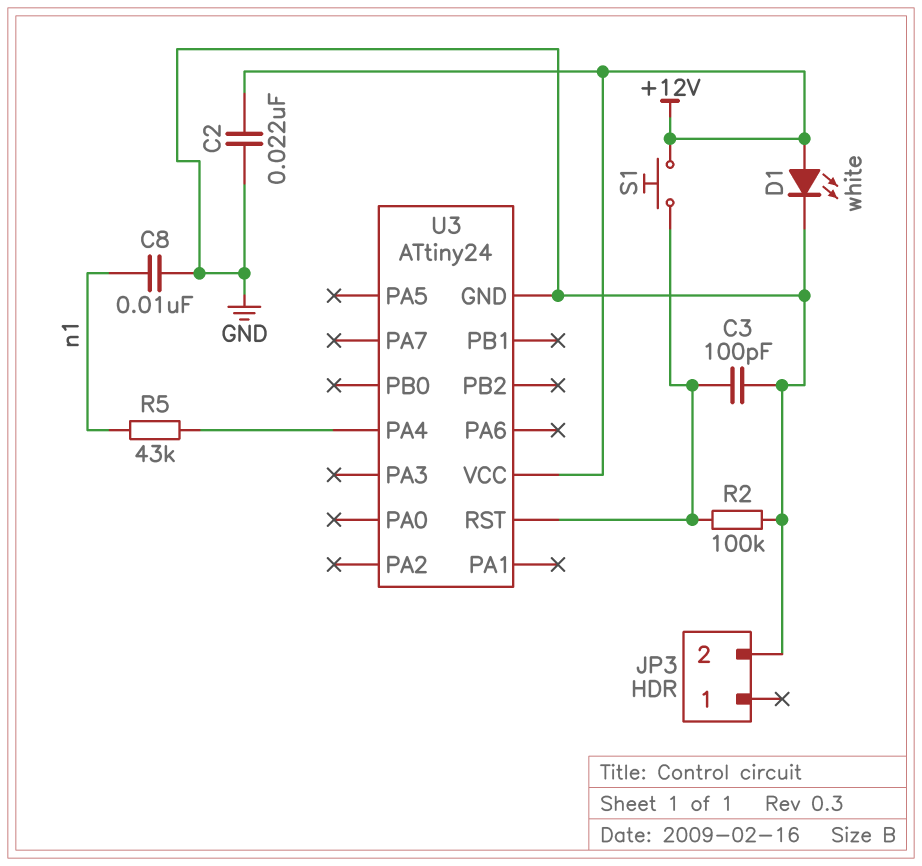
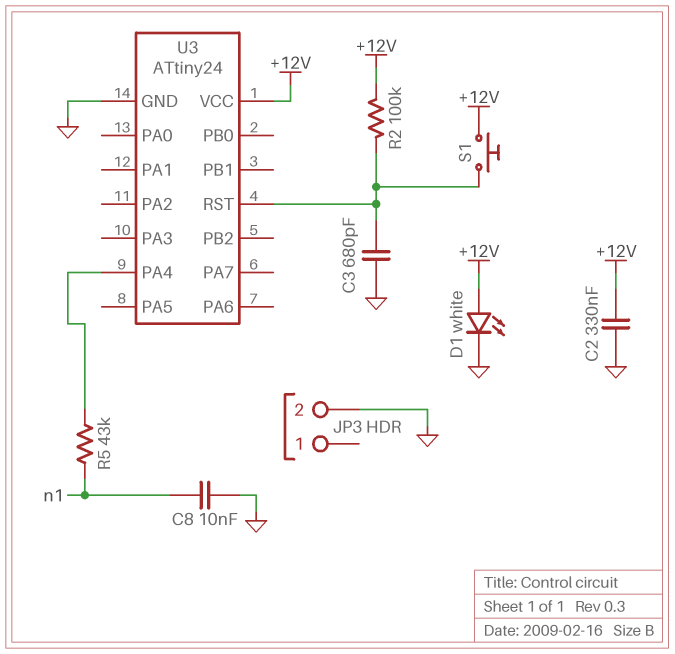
C2: 22nF (+12V, GND) -> 330nF (+12V, GND)
C3: 100pF (GND, U3/RST) -> 680pF (GND, U3/RST)
R2: 100k (GND, U3/RST) -> 100k (+12V, U3/RST)

